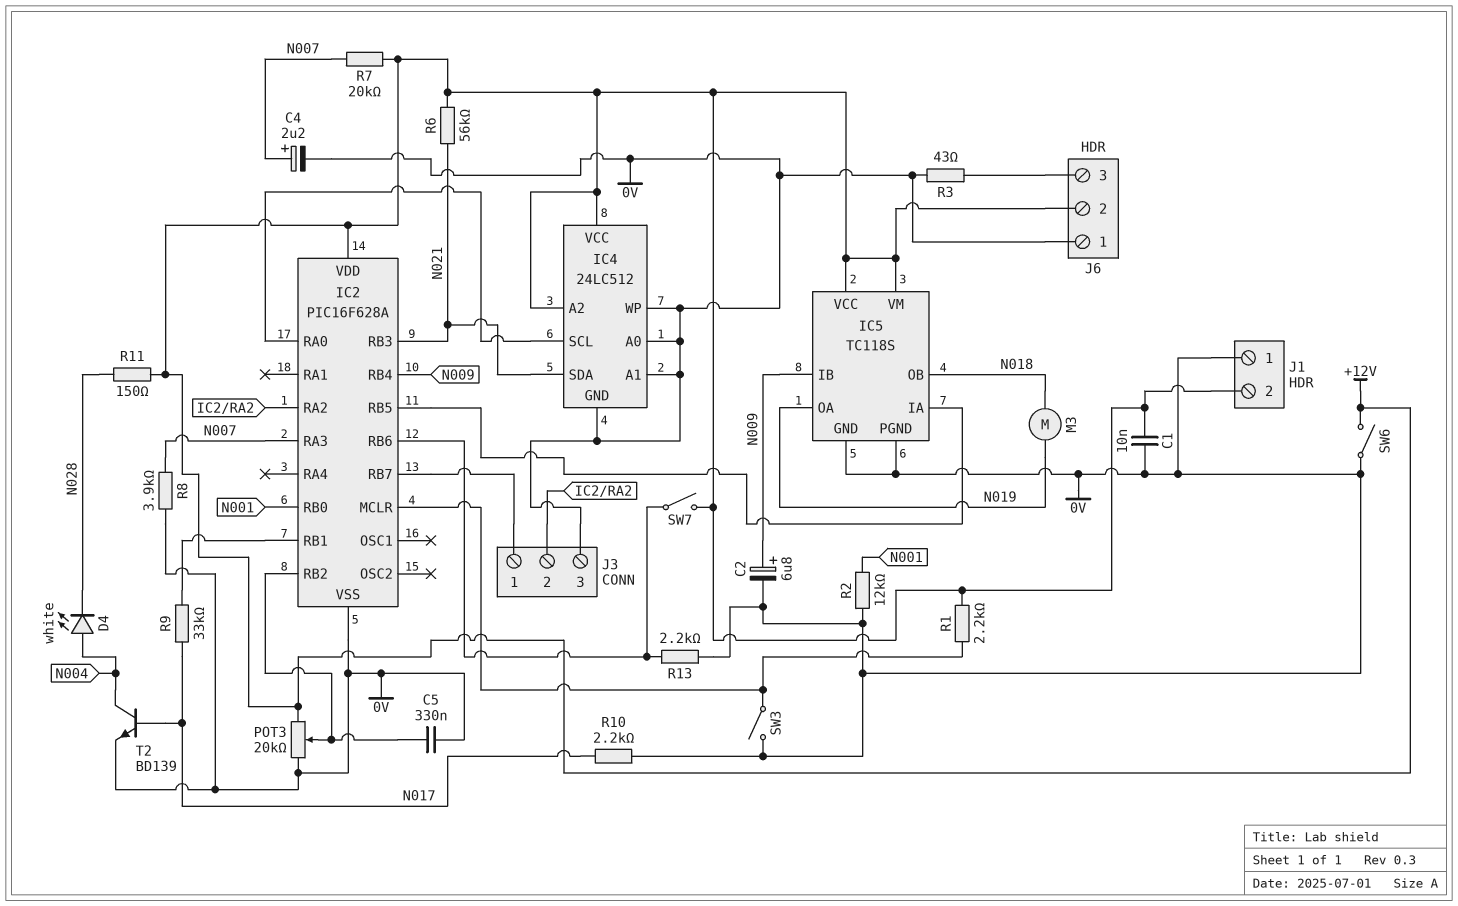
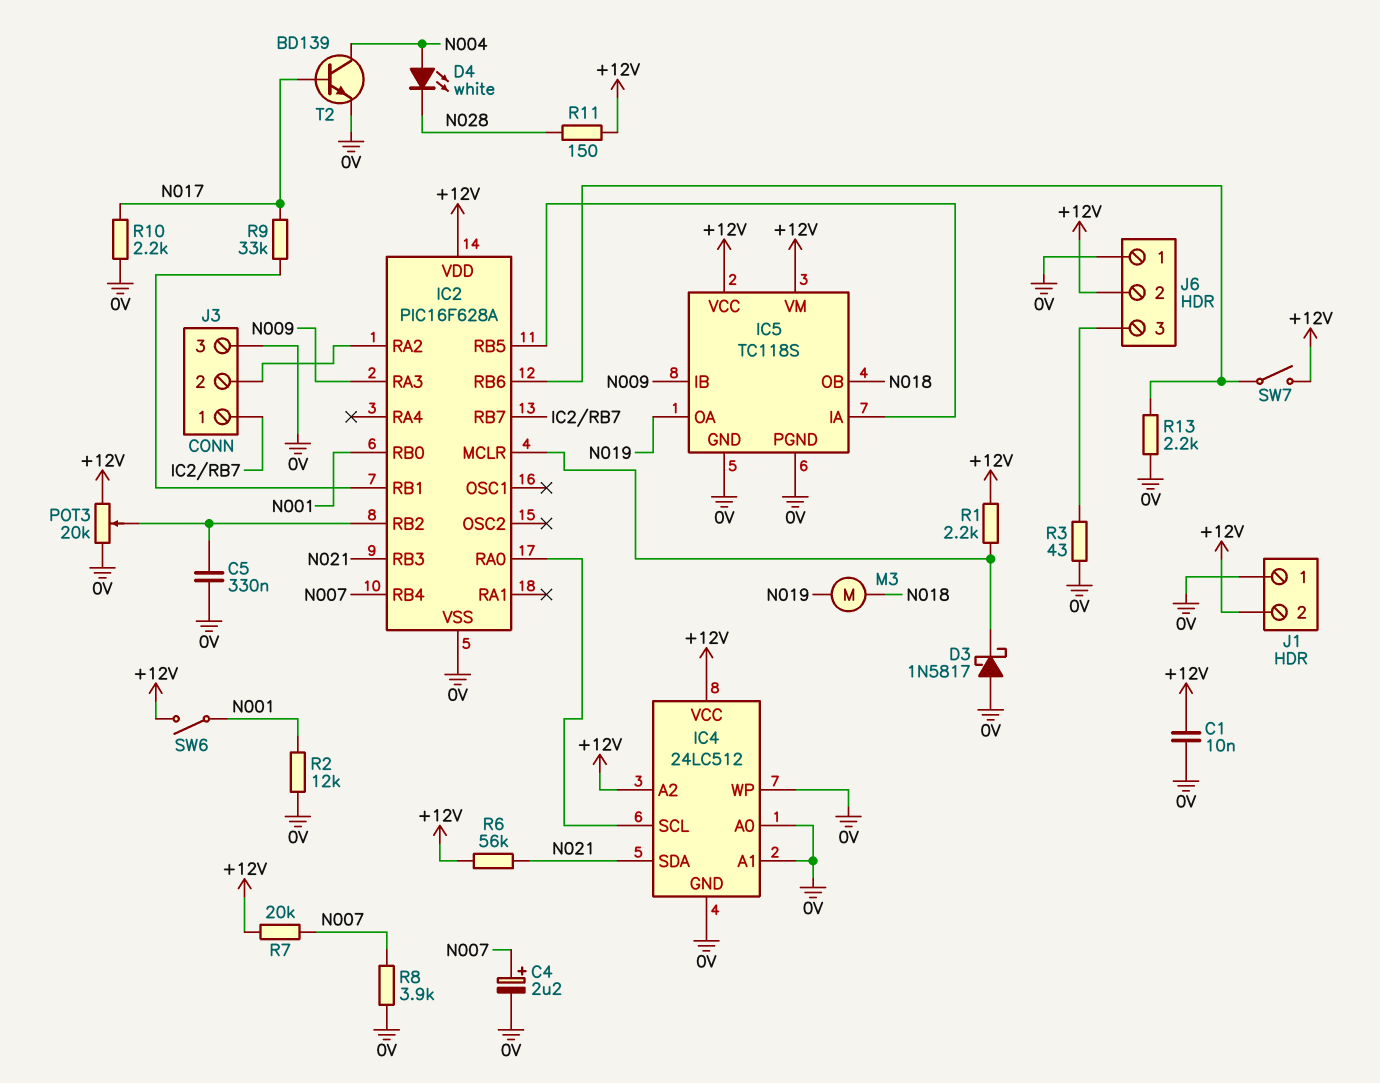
C2: 6.8uF (plus N009, minus 0V) -> none
D3: none -> schottky 1N5817 (A 0V, K IC2/MCLR)
IC2 pin RA3: N007 -> N009
IC2 pin RB4: N009 -> N007
SW3: switch (0V, IC2/MCLR) -> none
SW6: switch (+12V, 0V) -> switch (+12V, N001)

